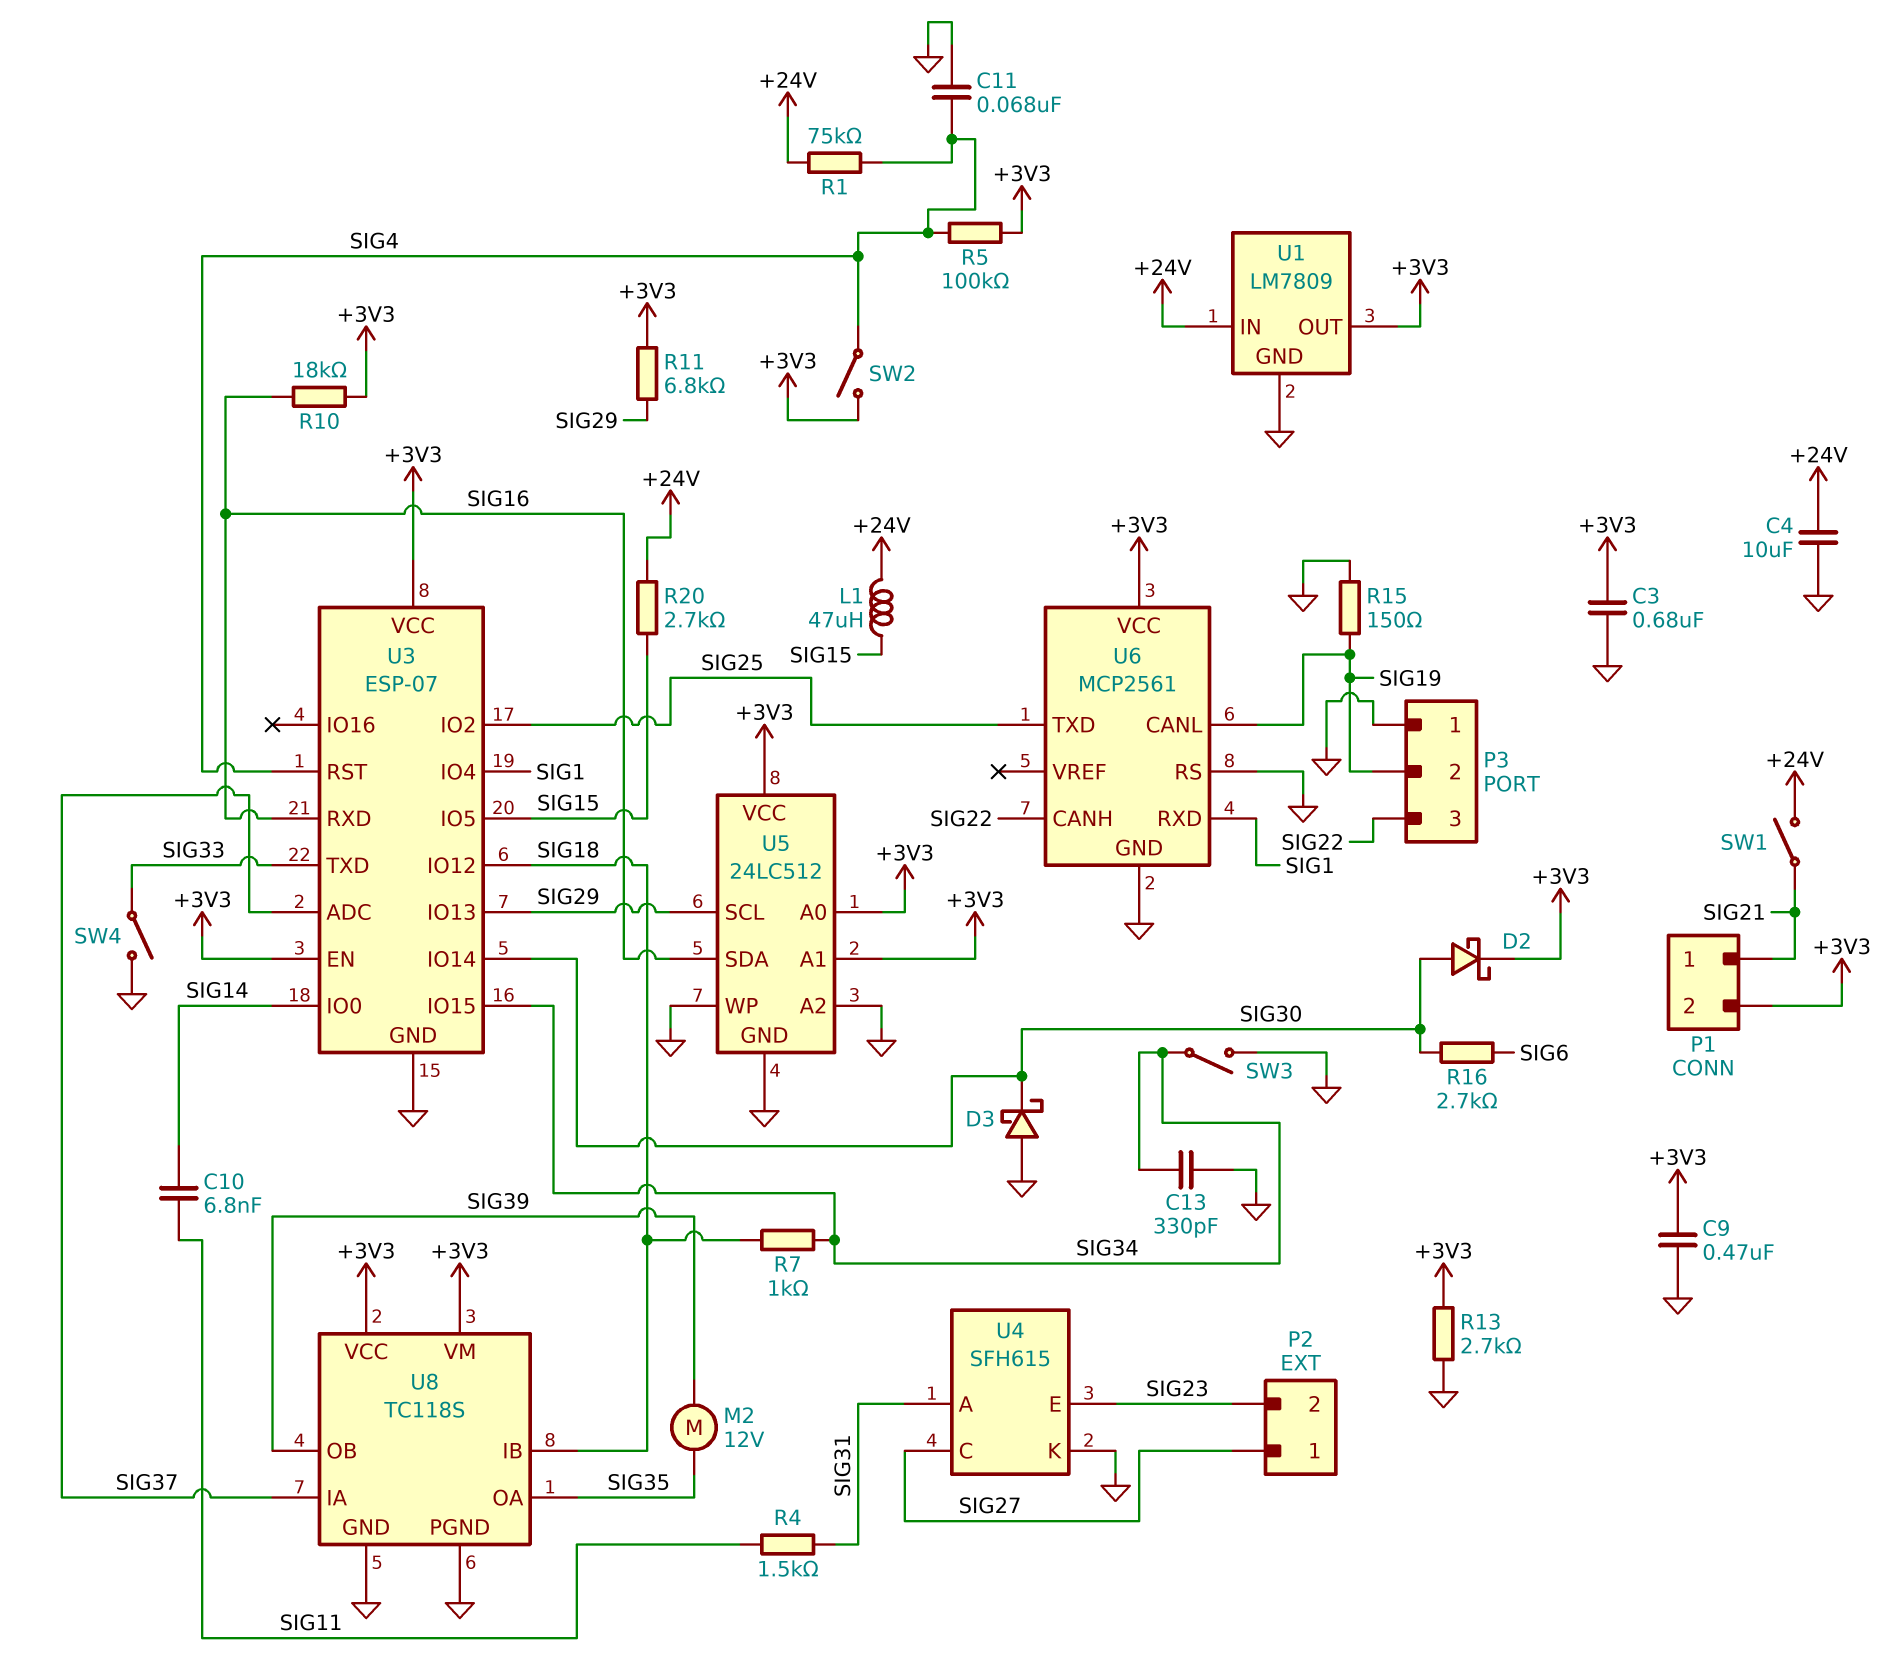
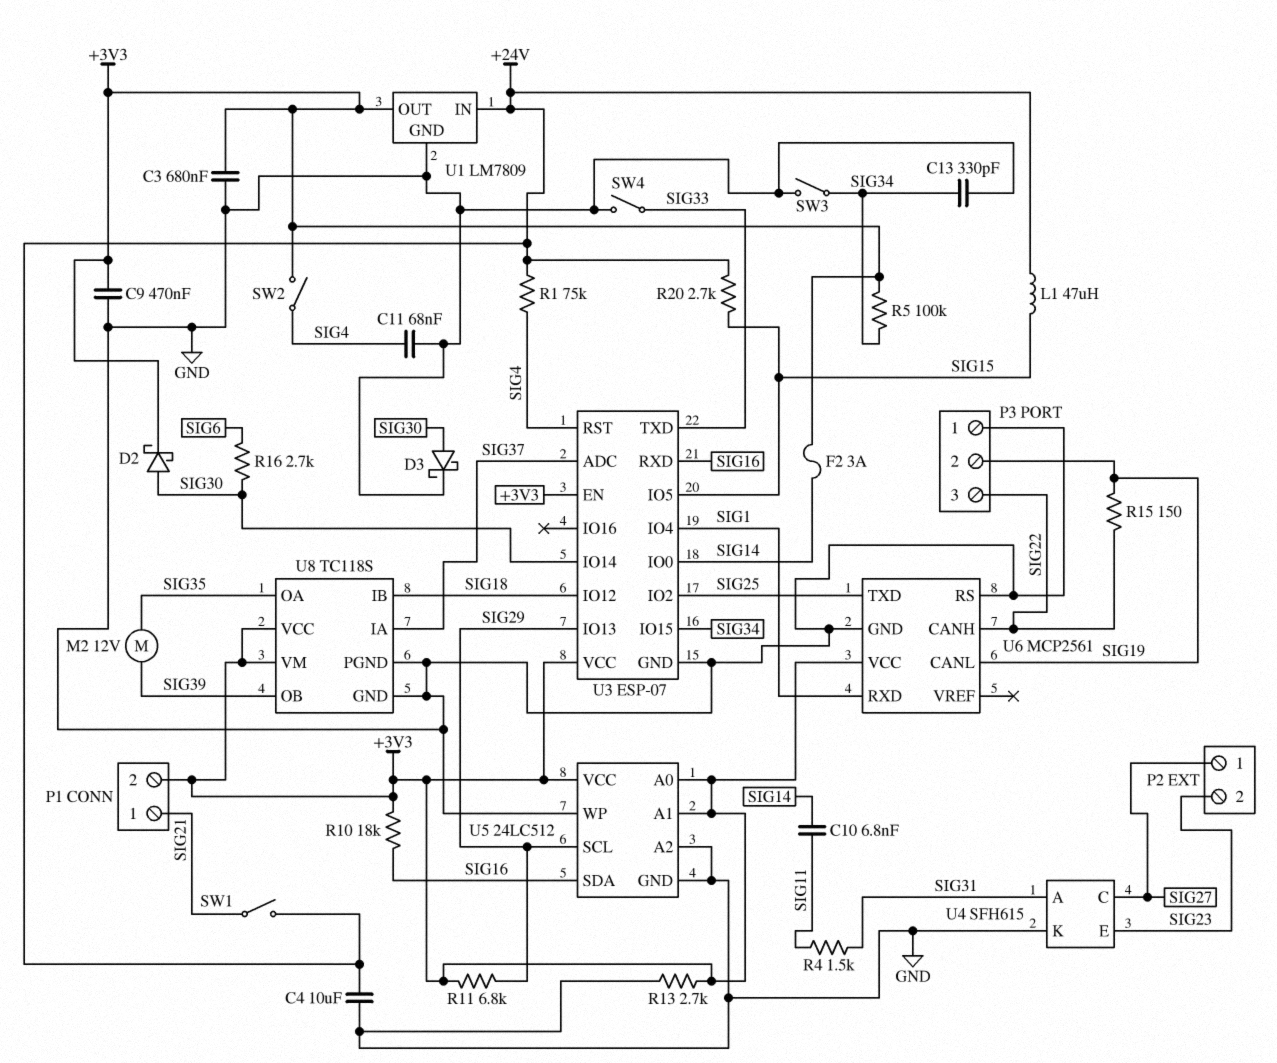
D3: schottky (A GND, K SIG30) -> schottky (A SIG30, K GND)
F2: none -> 3A (+3V3, SIG14)
R5: 100k (+3V3, SIG4) -> 100k (+3V3, SIG34)
R7: 1k (SIG18, SIG34) -> none
R15: 150 (GND, SIG19) -> 150 (SIG19, SIG22)

